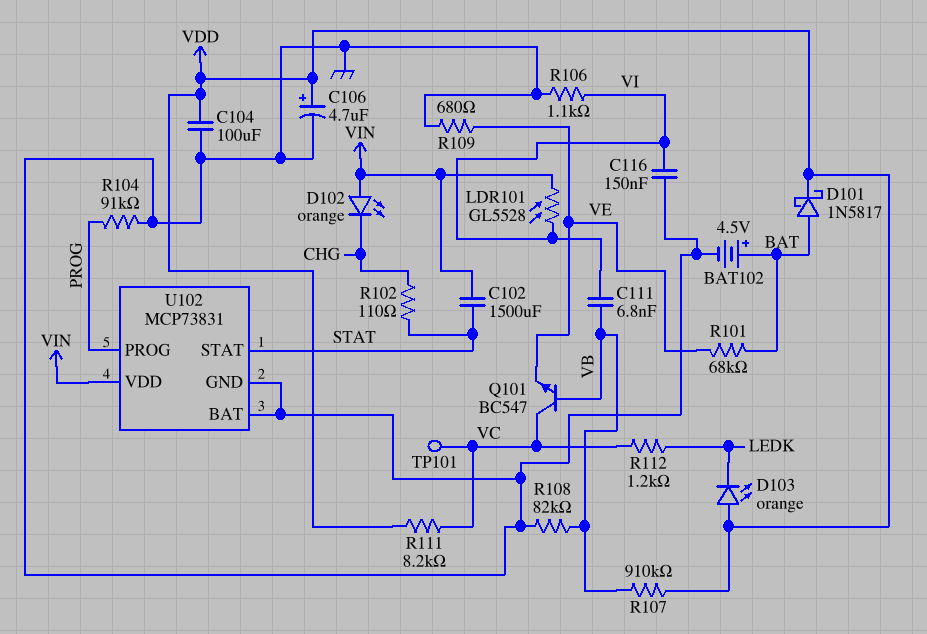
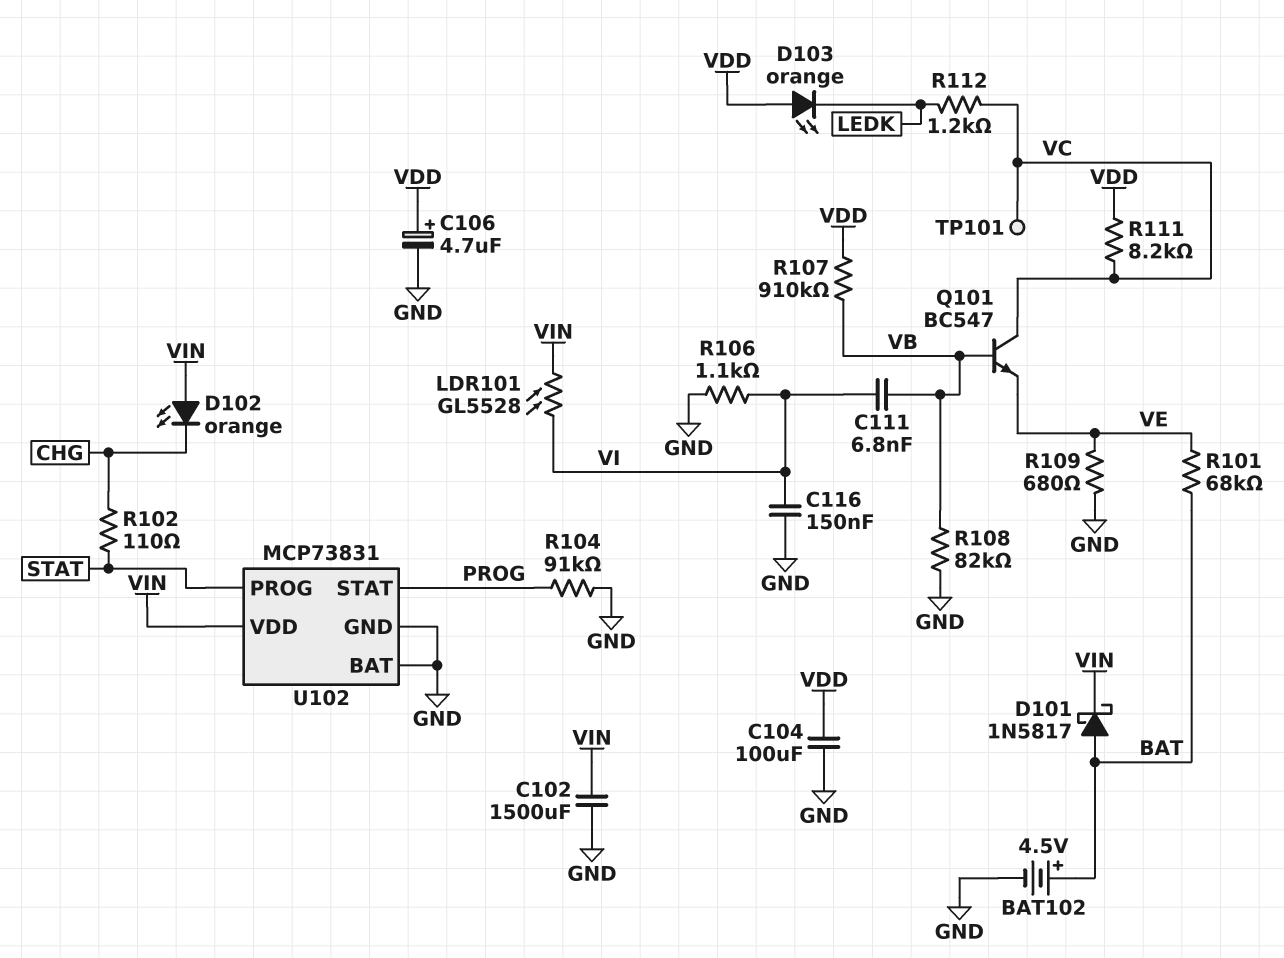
C102: 1500uF (STAT, VIN) -> 1500uF (GND, VIN)
D101: schottky 1N5817 (A BAT, K VDD) -> schottky 1N5817 (A BAT, K VIN)
U102 pin PROG: PROG -> STAT
U102 pin STAT: STAT -> PROG

